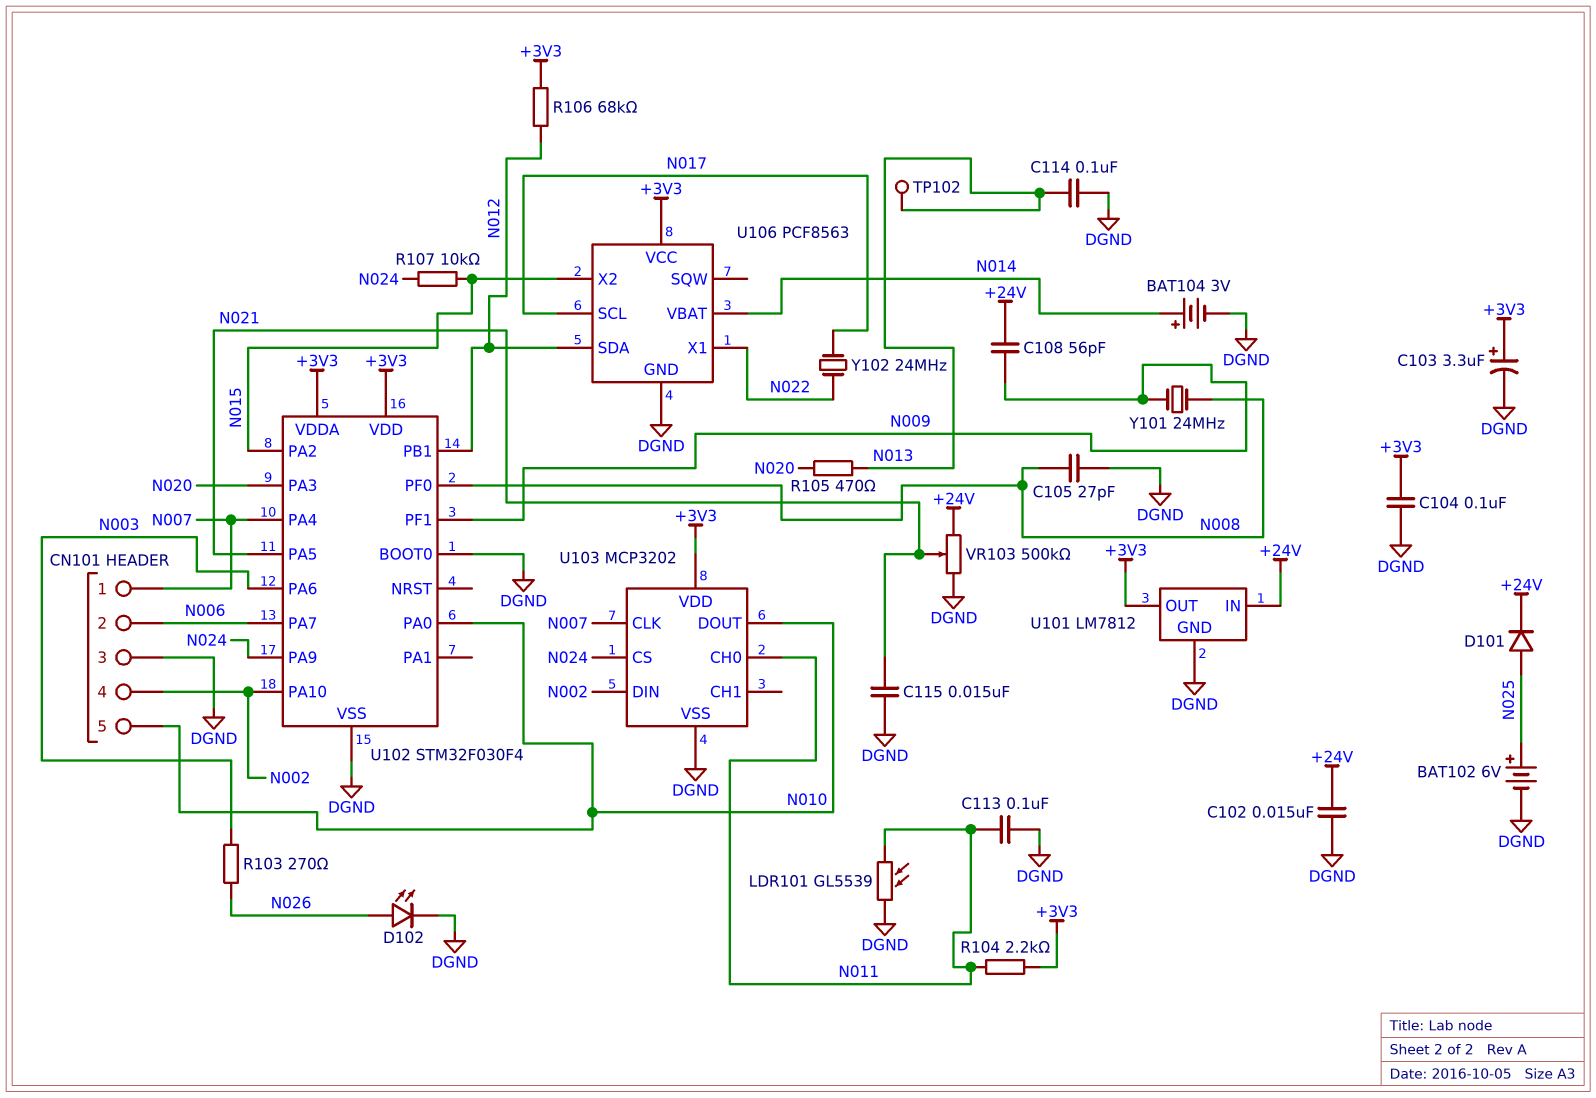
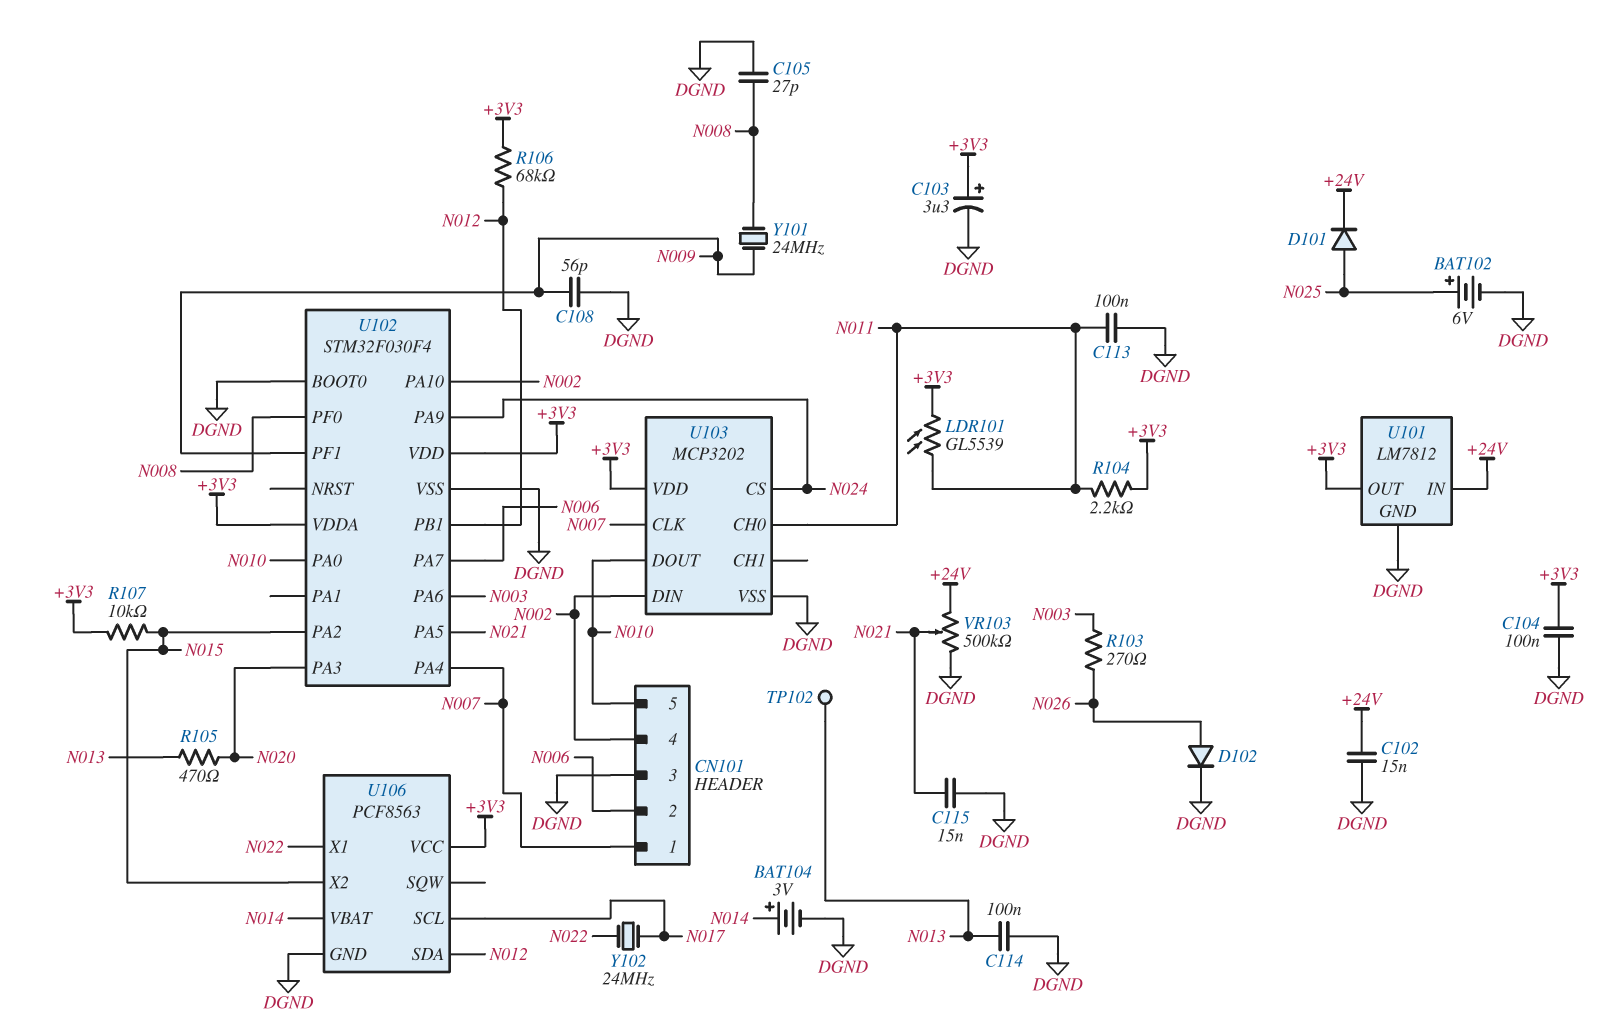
C108: 56pF (+24V, N009) -> 56pF (DGND, N009)
D102: LED (A N026, K DGND) -> diode (A N026, K DGND)
LDR101: GL5539 (DGND, N011) -> GL5539 (+3V3, N011)
R107: 10k (N015, N024) -> 10k (+3V3, N015)

